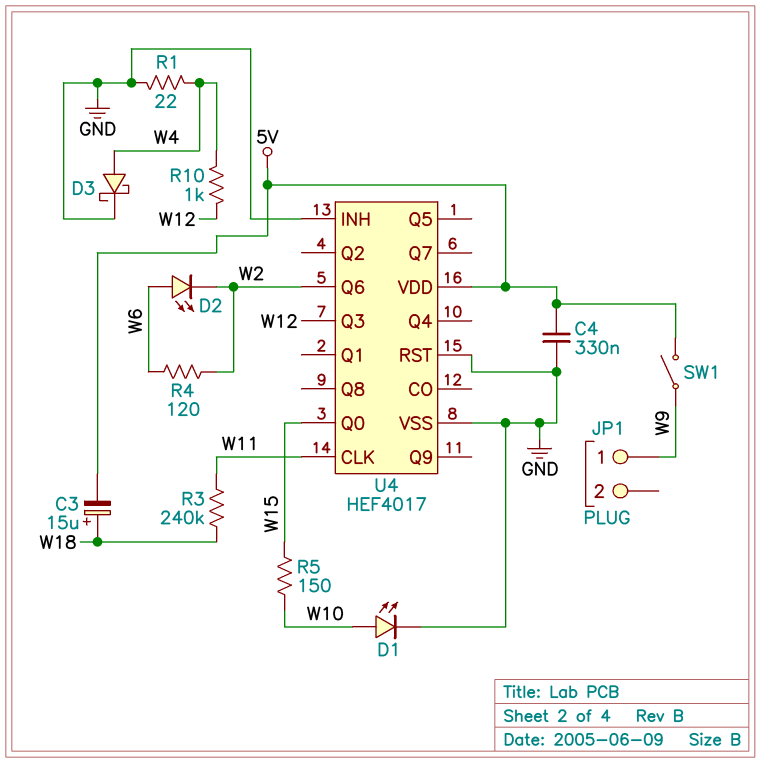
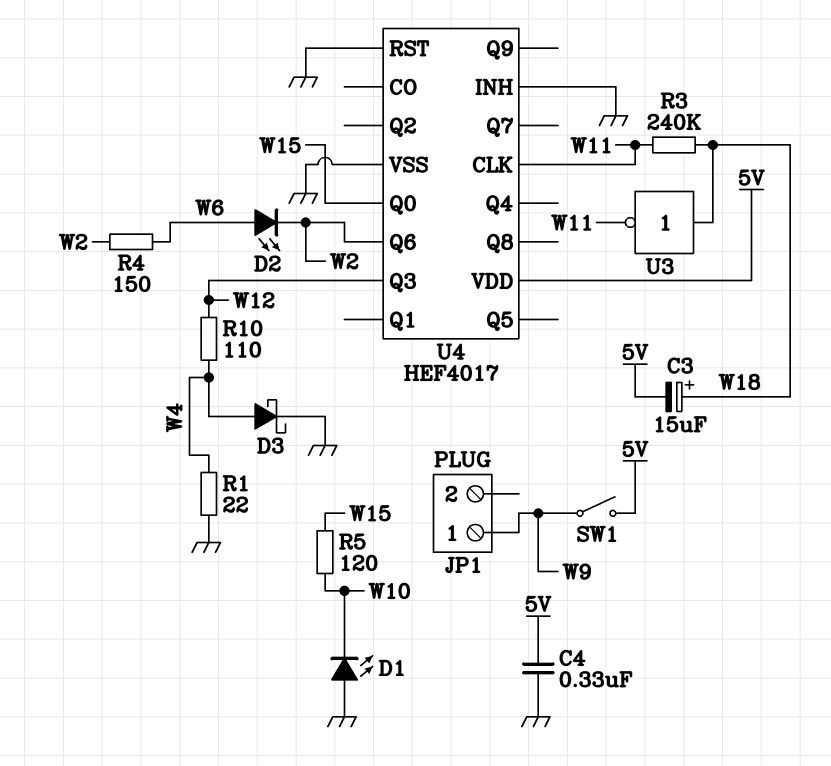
D1: LED (A W10, K GND) -> LED (A GND, K W10)
R4: 120 (W2, W6) -> 150 (W2, W6)
R5: 150 (W10, W15) -> 120 (W10, W15)
R10: 1k (W4, W12) -> 110 (W4, W12)
U3: none -> NOT (in W18, out W11)

